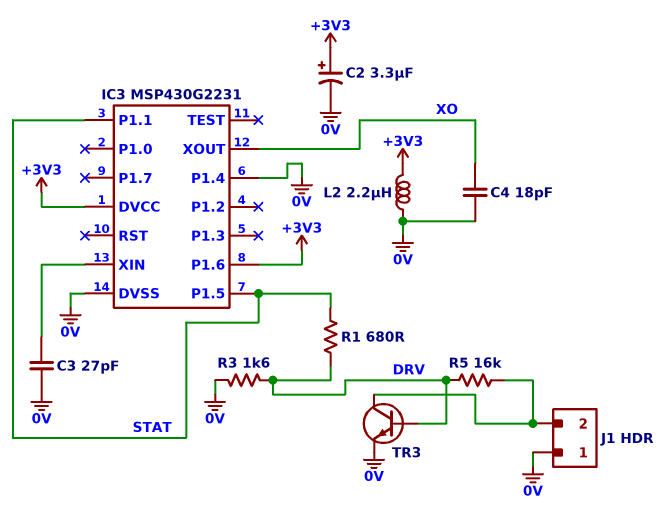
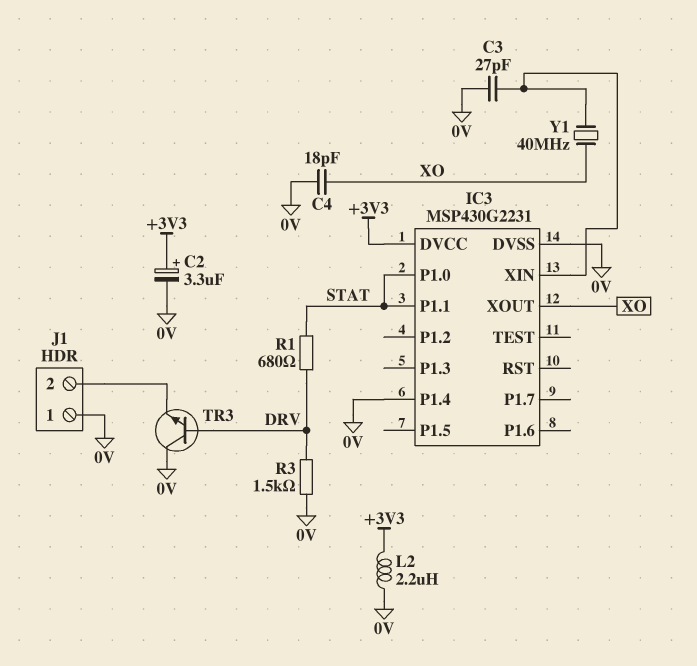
IC3 pin P1.0: none -> STAT
IC3 pin P1.5: STAT -> none
IC3 pin P1.6: +3V3 -> none
R3: 1.6k (0V, DRV) -> 1.5k (0V, DRV)
R5: 16k (DRV, J1/2) -> none
TR3: NPN (B DRV, C J1/2, E 0V) -> NPN (B DRV, C 0V, E J1/2)
Y1: none -> 40MHz (IC3/XIN, XO)

